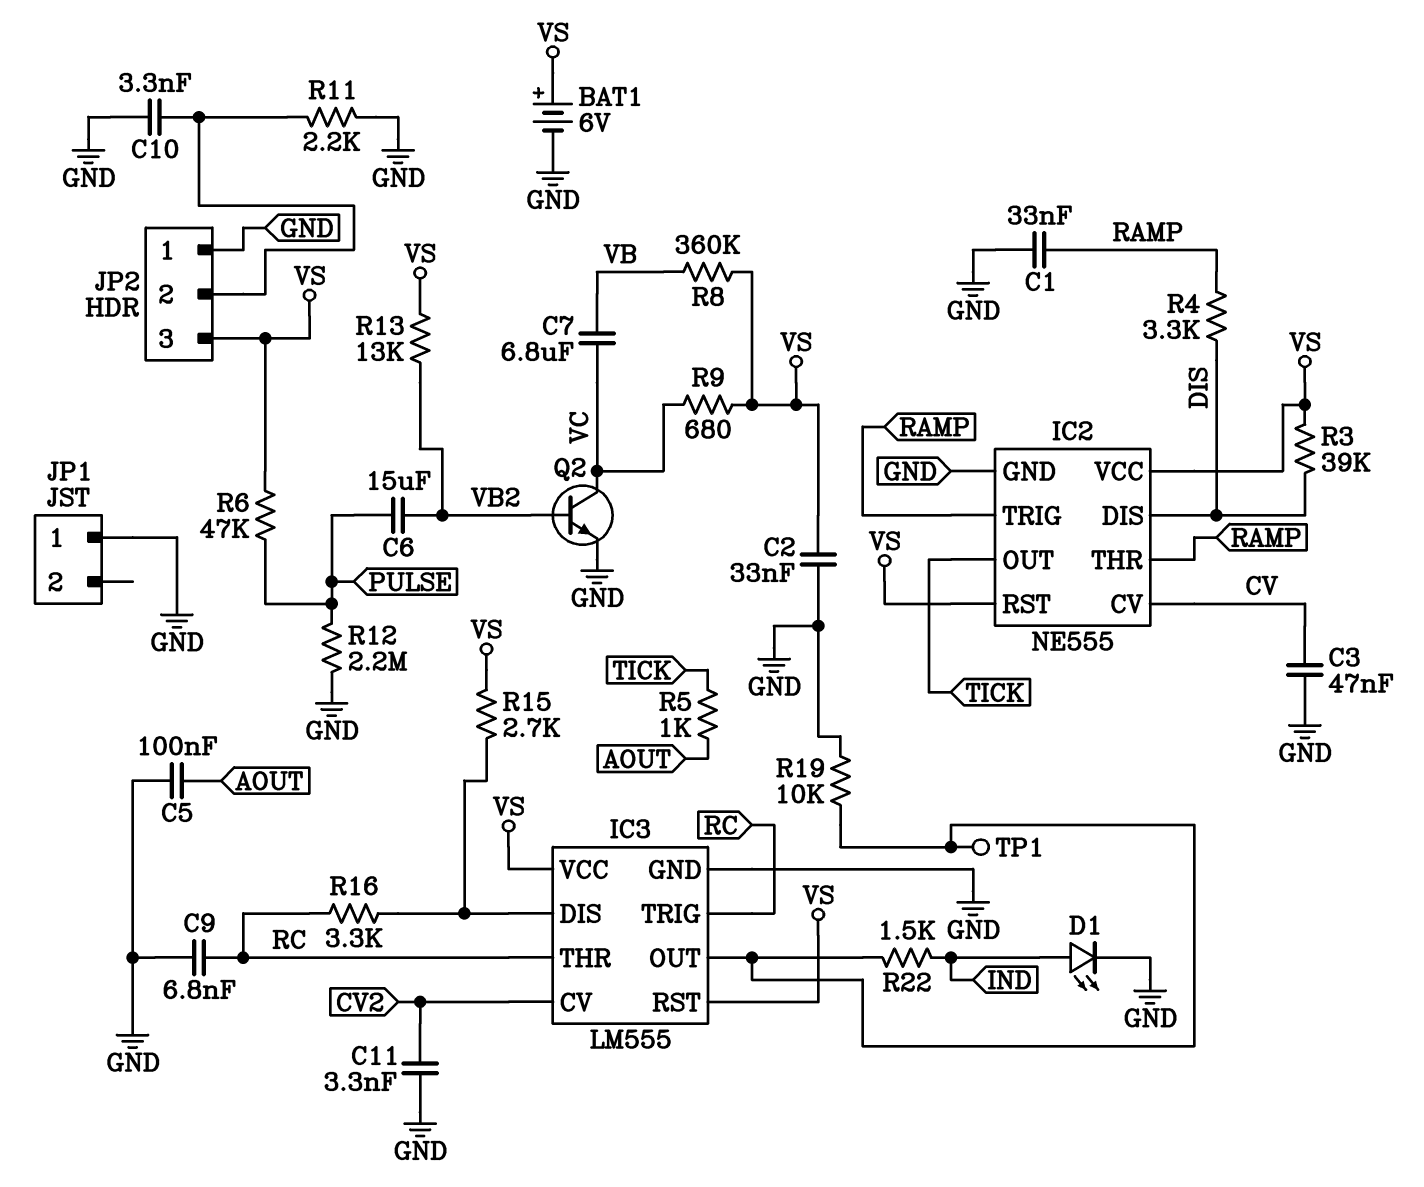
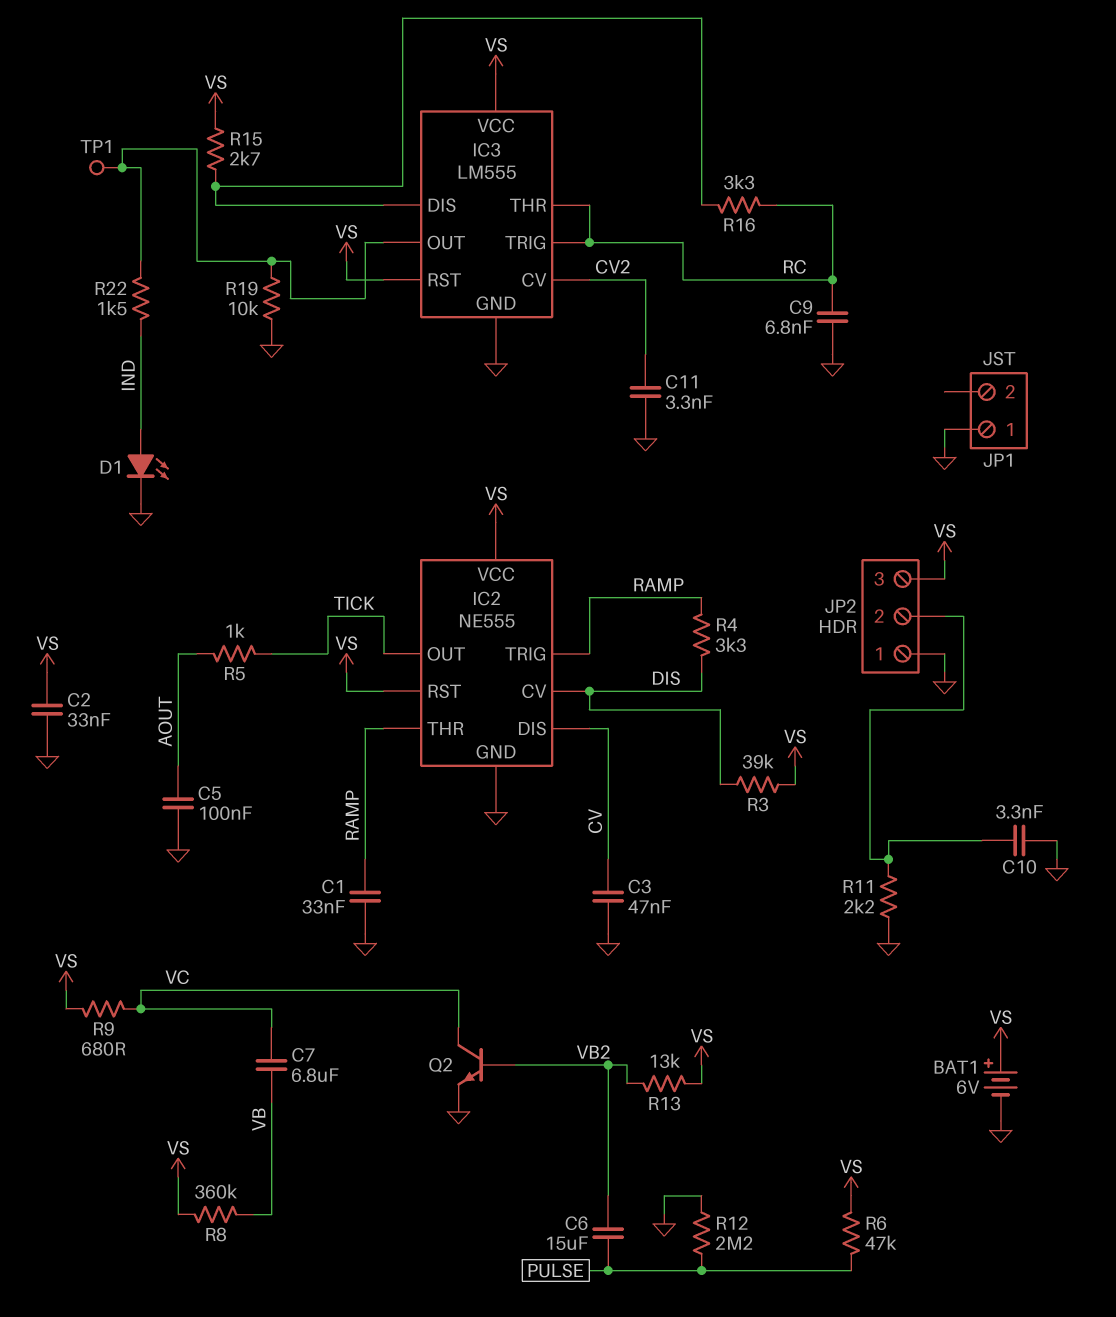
IC2 pin CV: CV -> DIS
IC2 pin DIS: DIS -> CV

